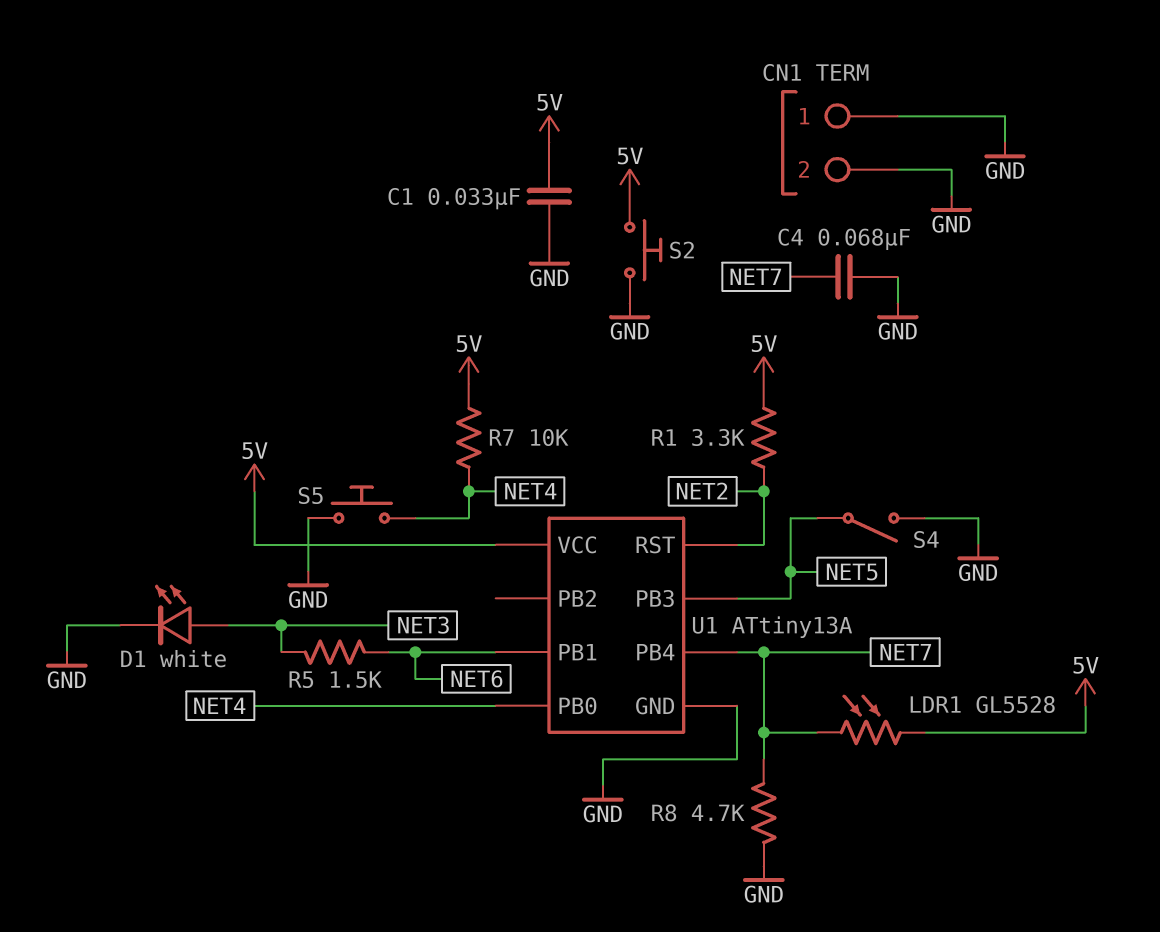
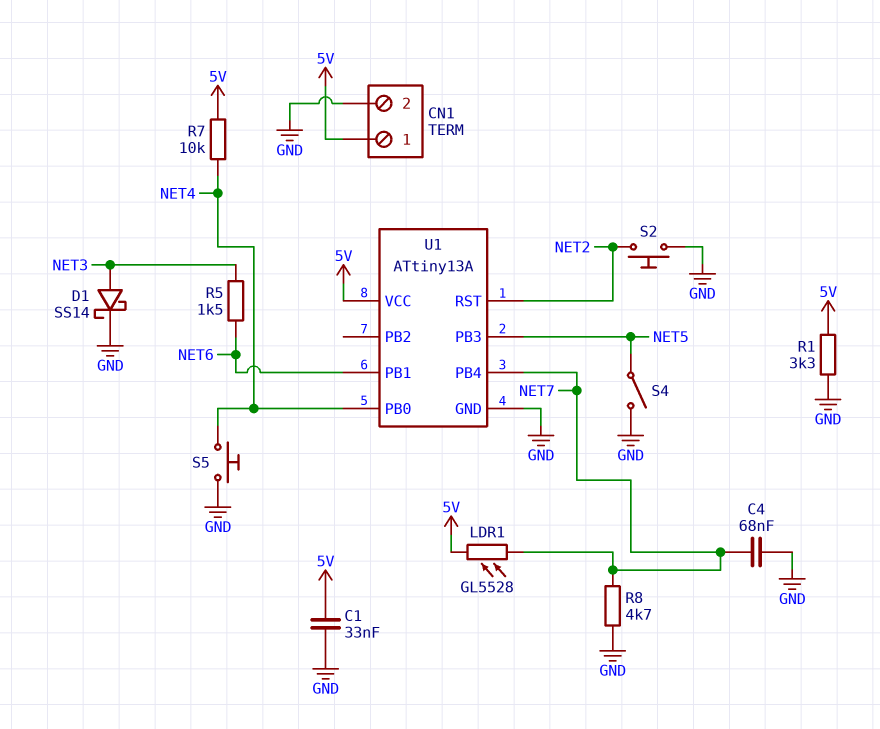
CN1 pin 1: GND -> 5V
D1: LED white (A NET3, K GND) -> schottky SS14 (A NET3, K GND)
R1: 3.3k (5V, NET2) -> 3.3k (5V, GND)
S2: button (5V, GND) -> button (GND, NET2)

